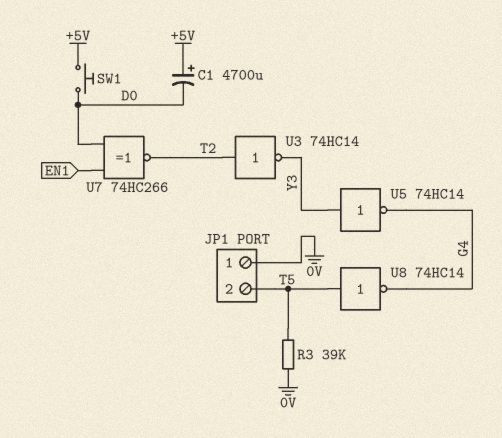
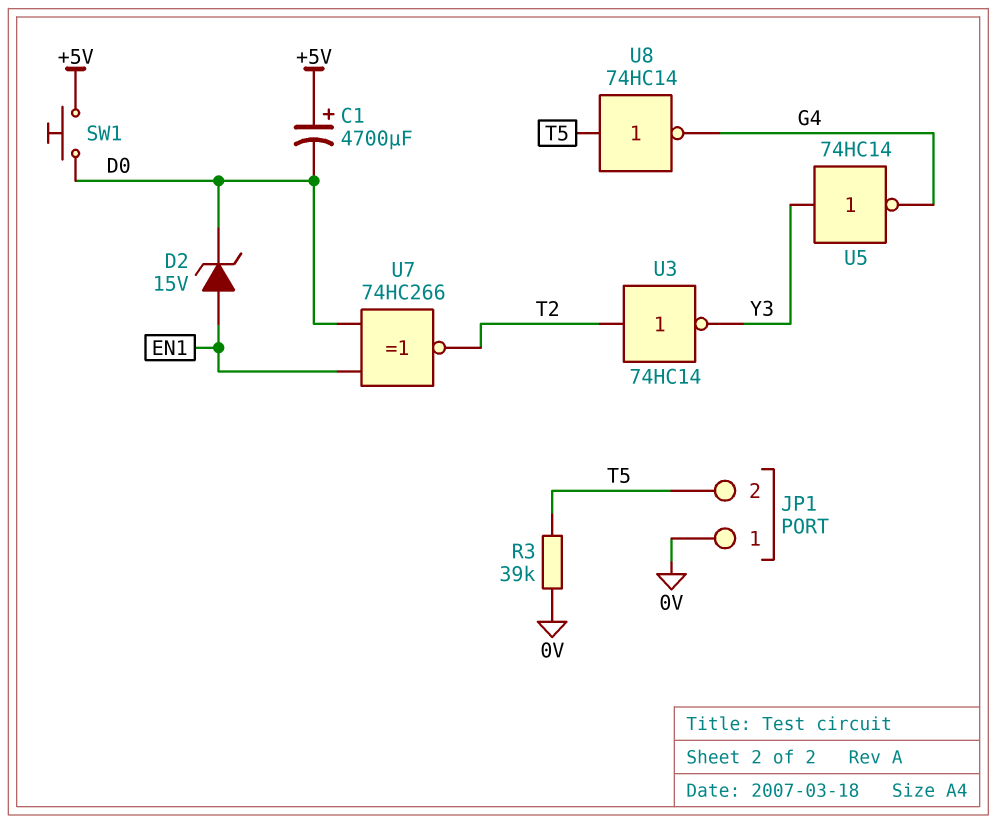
D2: none -> zener 15V (A EN1, K D0)

